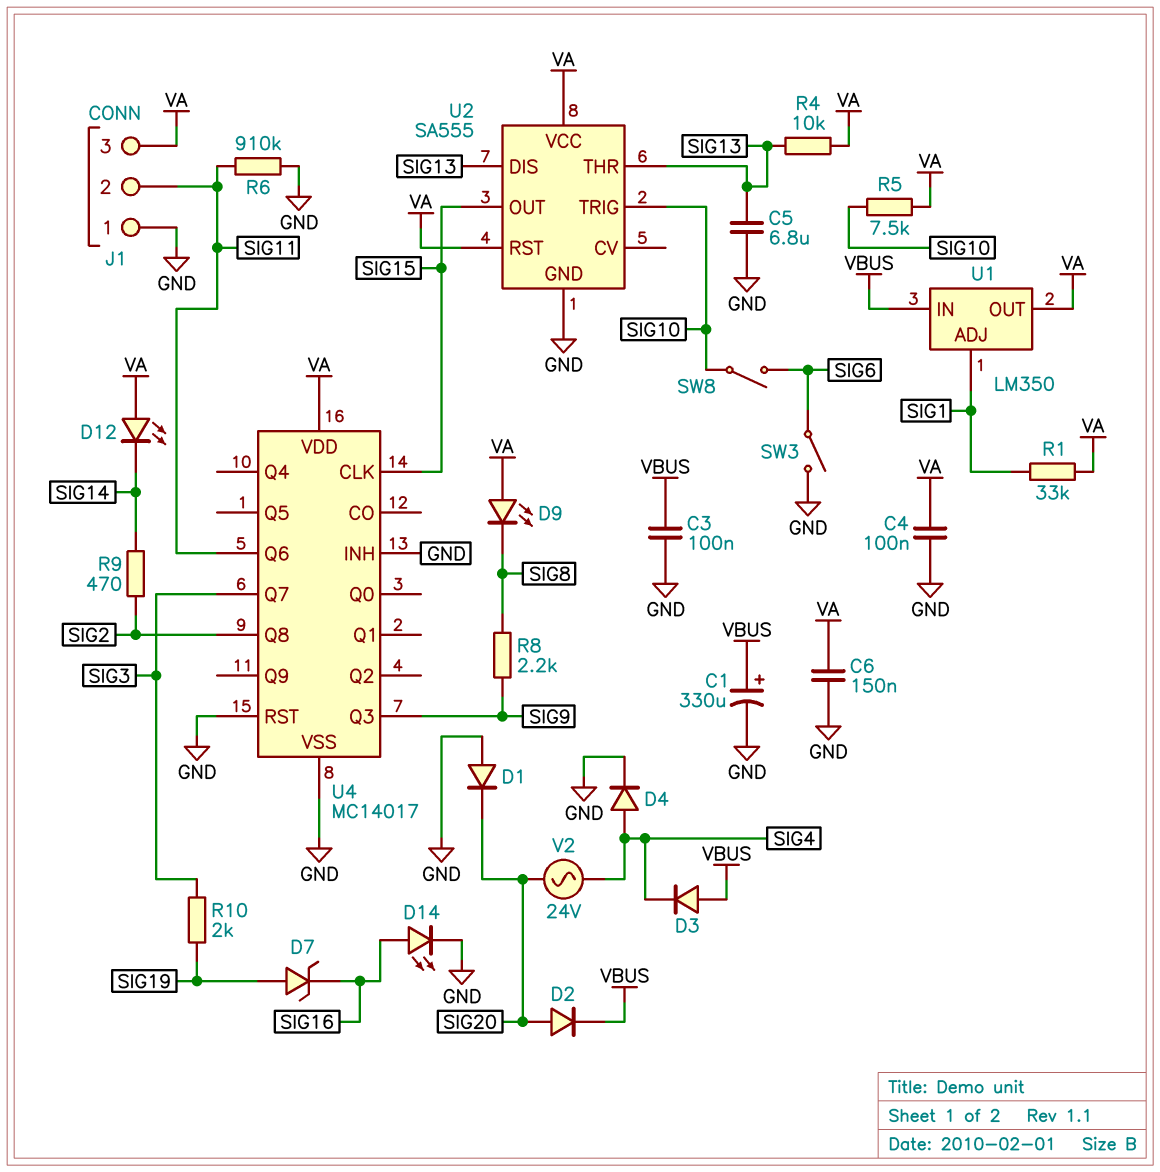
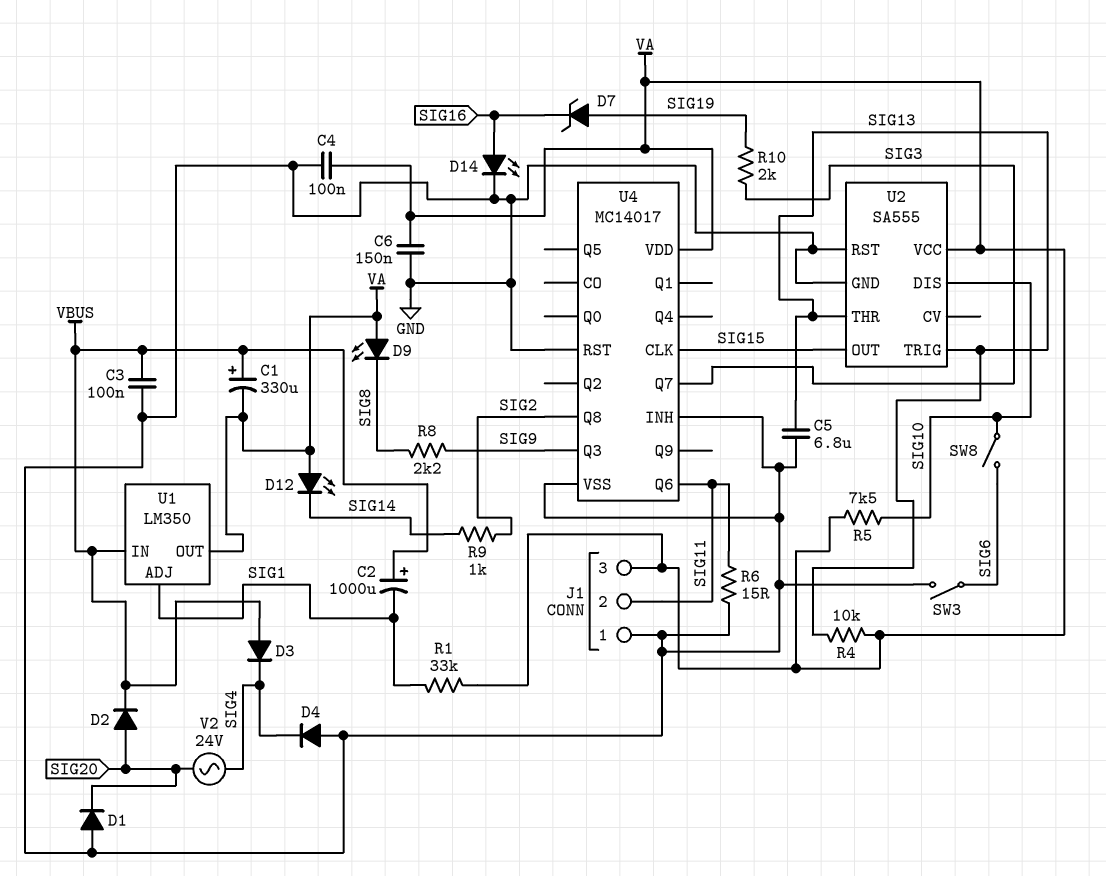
C1: 330uF (plus VBUS, minus GND) -> 330uF (plus VBUS, minus VA)
C2: none -> 1000uF (plus VBUS, minus SIG1)
D4: diode (A SIG4, K GND) -> diode (A GND, K SIG4)
R6: 910k (GND, SIG11) -> 15 (GND, SIG11)
R9: 470 (SIG2, SIG14) -> 1k (SIG2, SIG14)
U2 pin DIS: SIG13 -> SIG10
U2 pin RST: VA -> GND
U2 pin TRIG: SIG10 -> SIG13

